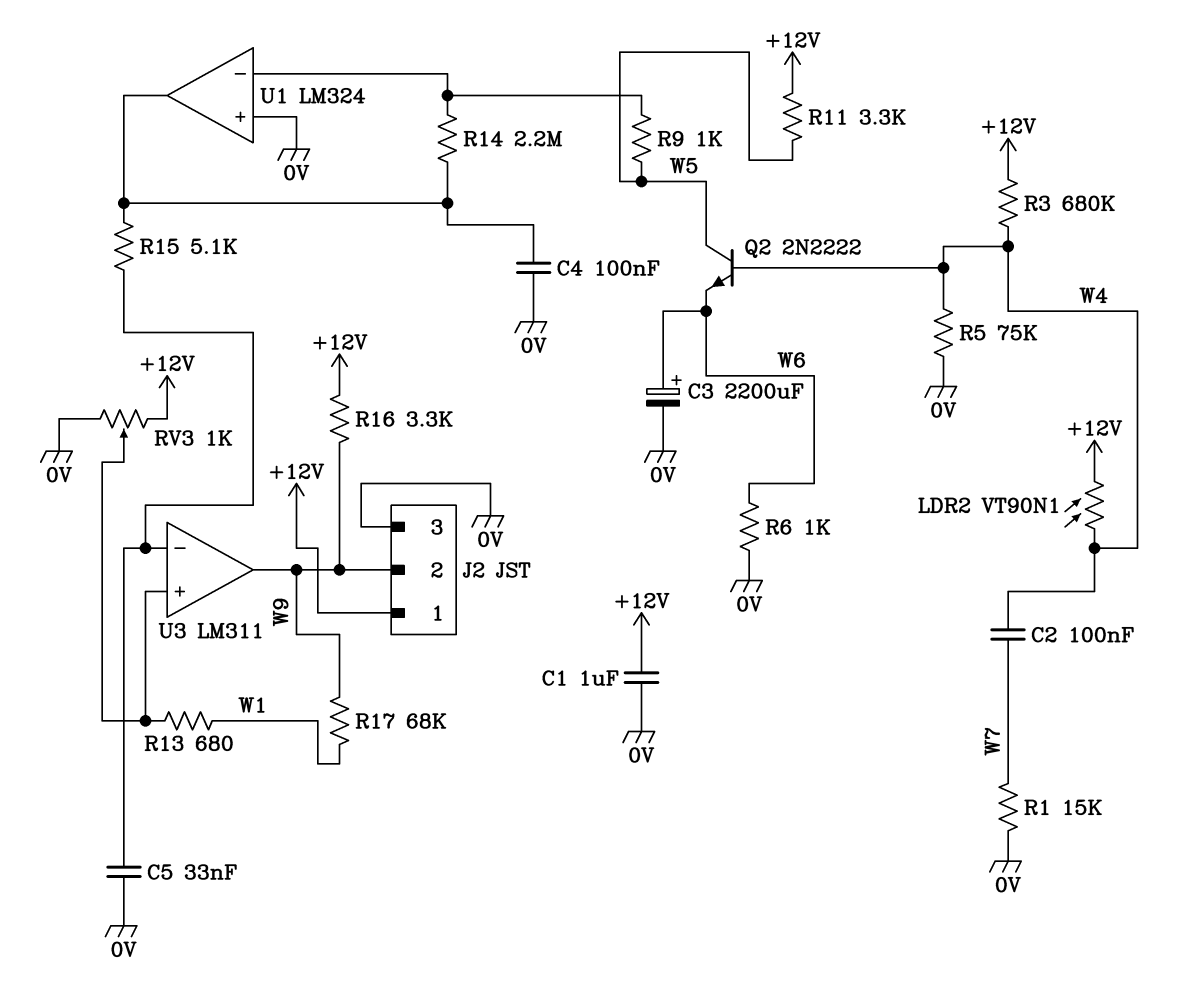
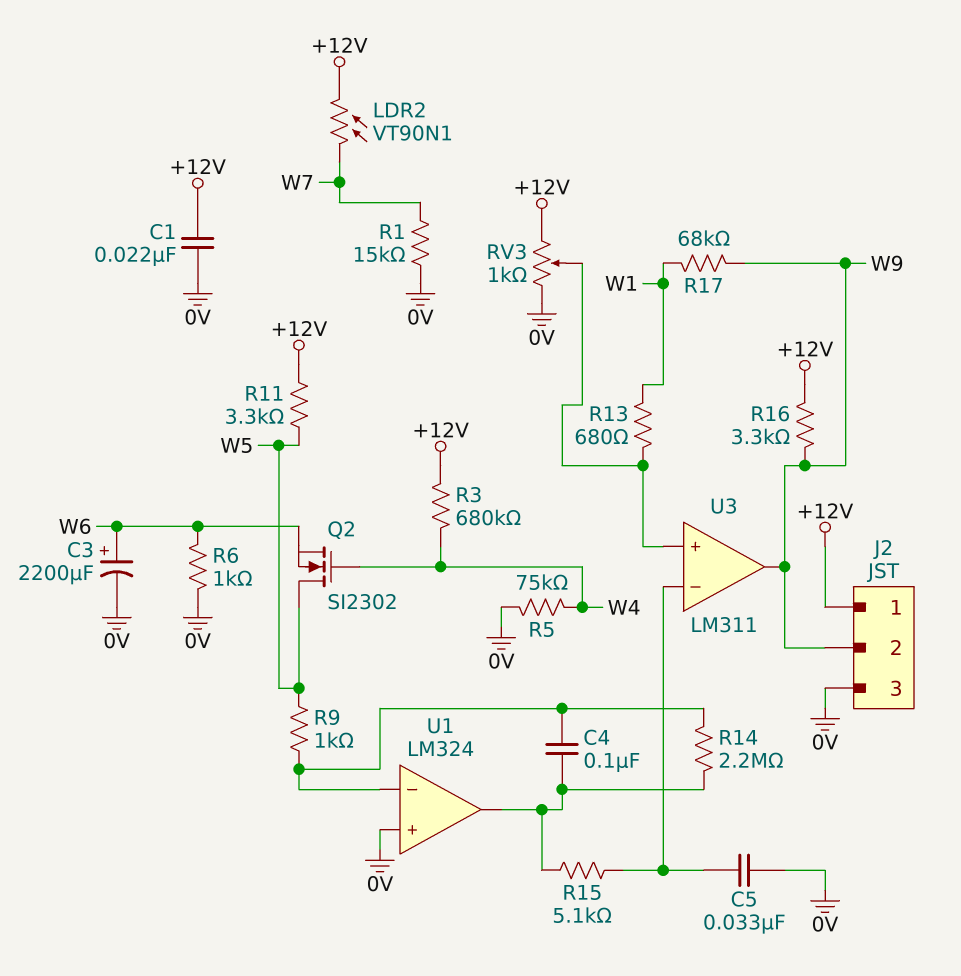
C1: 1uF (+12V, 0V) -> 22nF (+12V, 0V)
C2: 100nF (W4, W7) -> none
C4: 100nF (0V, U1/out) -> 100nF (U1/in-, U1/out)
LDR2: VT90N1 (+12V, W4) -> VT90N1 (+12V, W7)
Q2: NPN 2N2222 (B W4, C W5, E W6) -> NMOS SI2302 (G W4, D W5, S W6)

